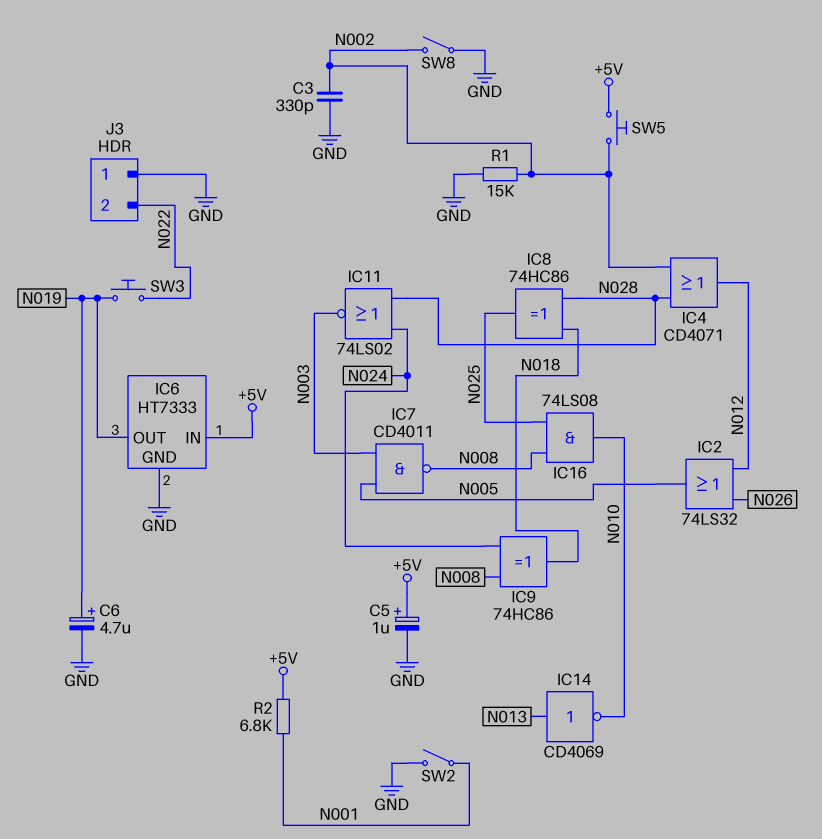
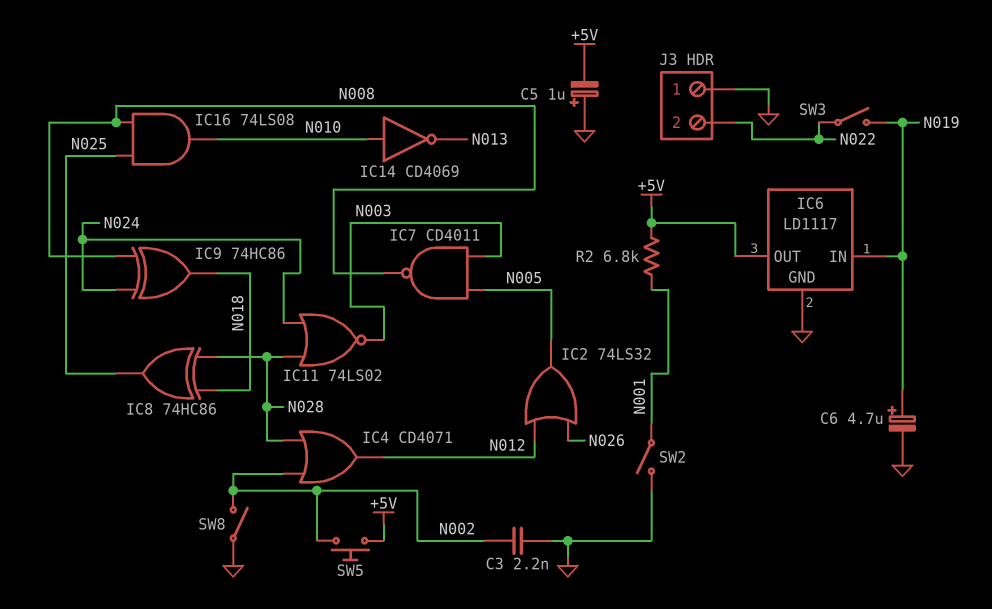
C3: 330pF (GND, N002) -> 2.2nF (GND, N002)
C5: 1uF (plus +5V, minus GND) -> 1uF (plus GND, minus +5V)
IC6: HT7333 -> LD1117
IC6 pin IN: +5V -> N019
IC6 pin OUT: N019 -> +5V
IC14: NOT CD4069 (in N013, out N010) -> NOT CD4069 (in N010, out N013)
R1: 15k (GND, N002) -> none
SW3: button (N019, N022) -> switch (N019, N022)

